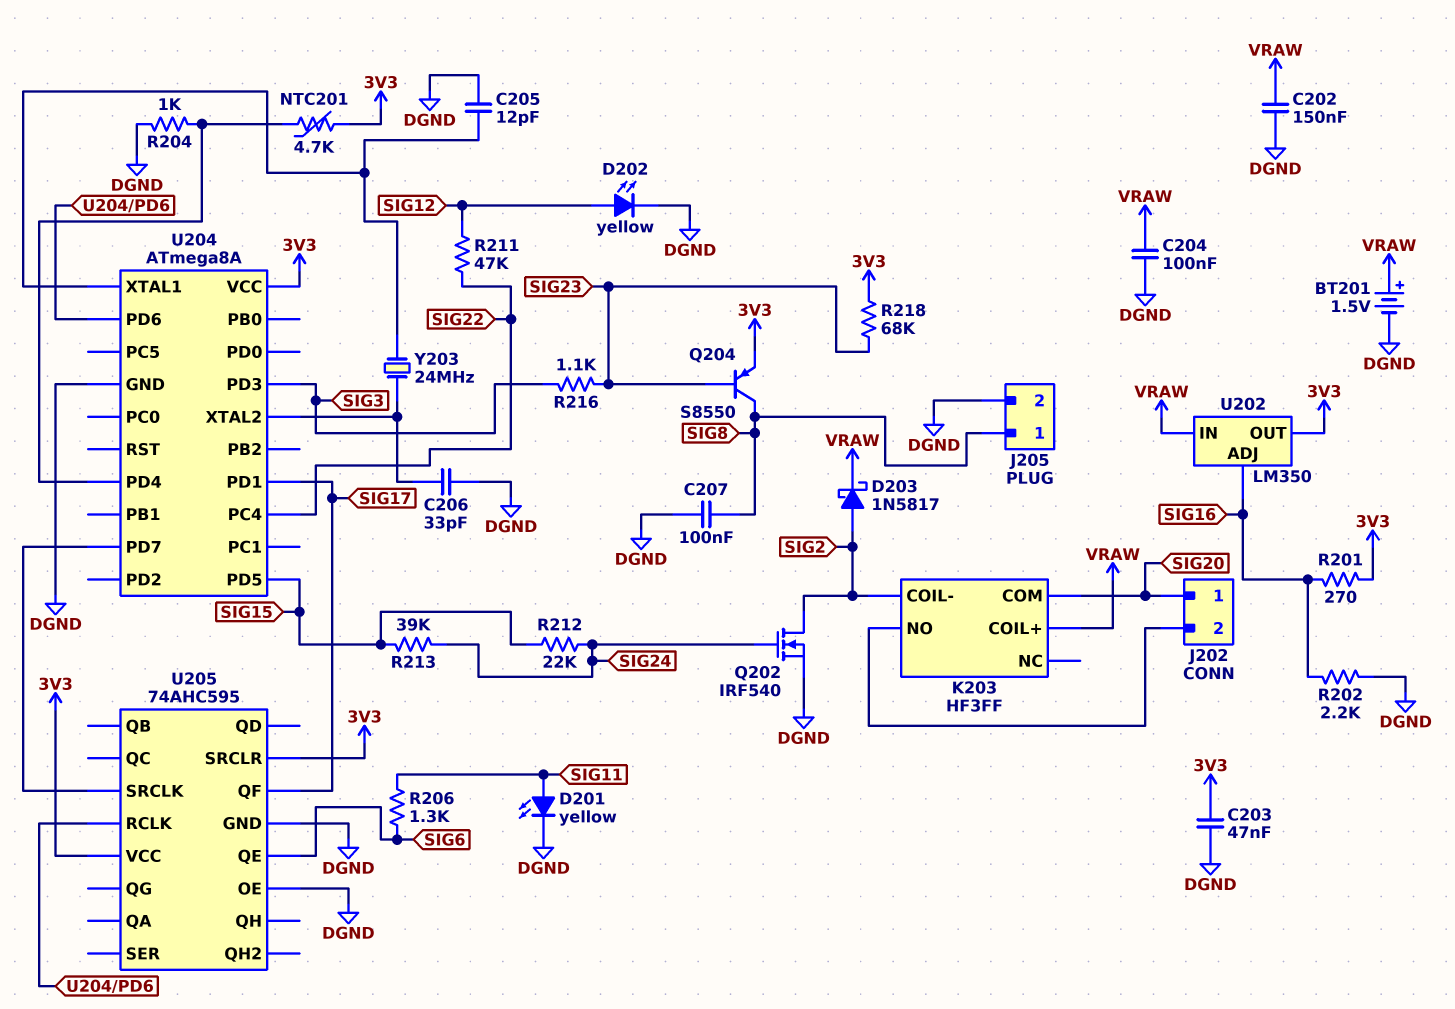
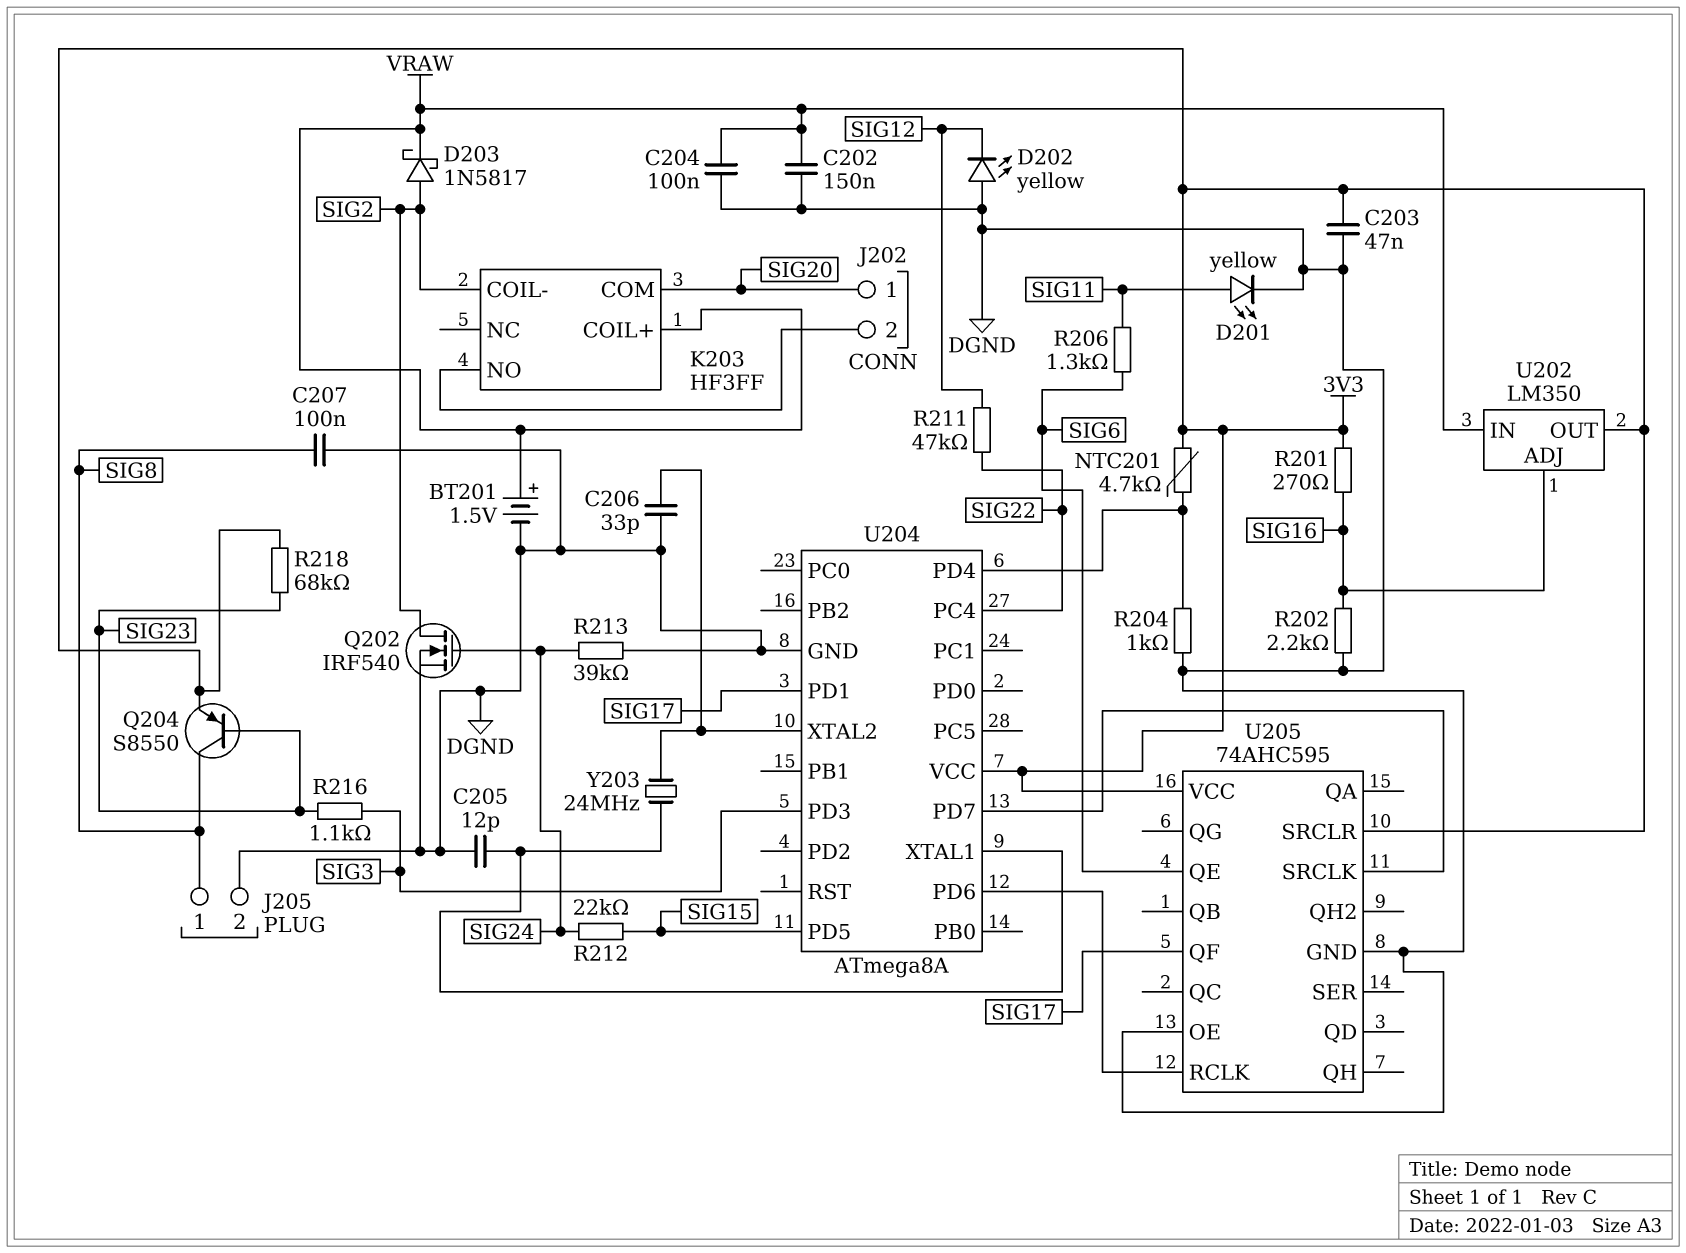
D202: LED yellow (A SIG12, K DGND) -> LED yellow (A DGND, K SIG12)
R213: 39k (SIG15, SIG24) -> 39k (DGND, SIG24)

